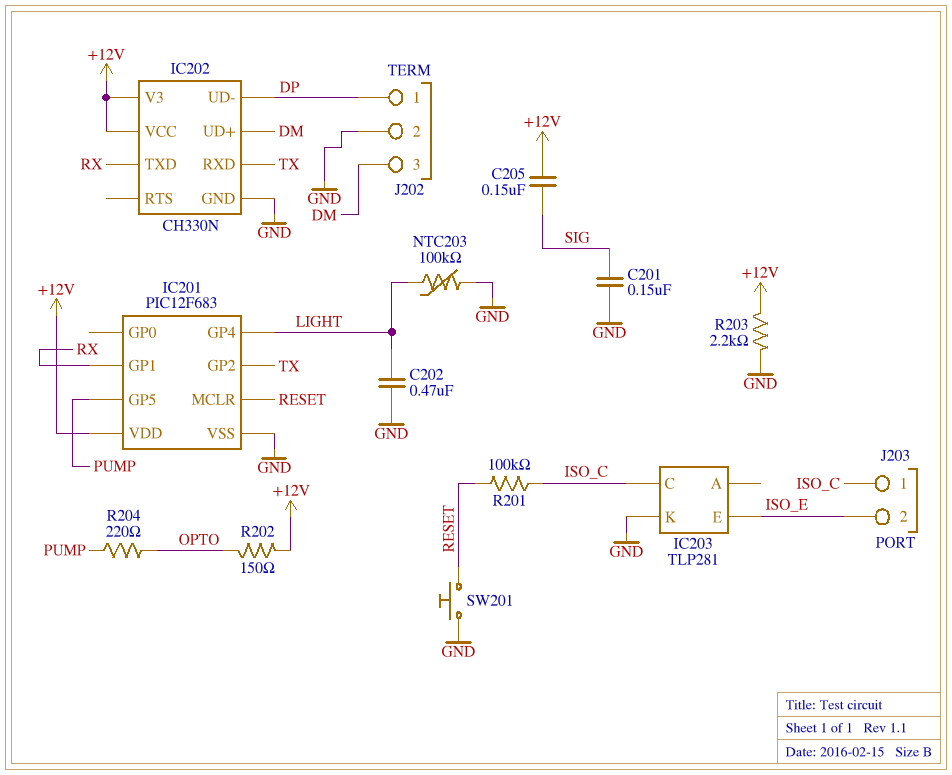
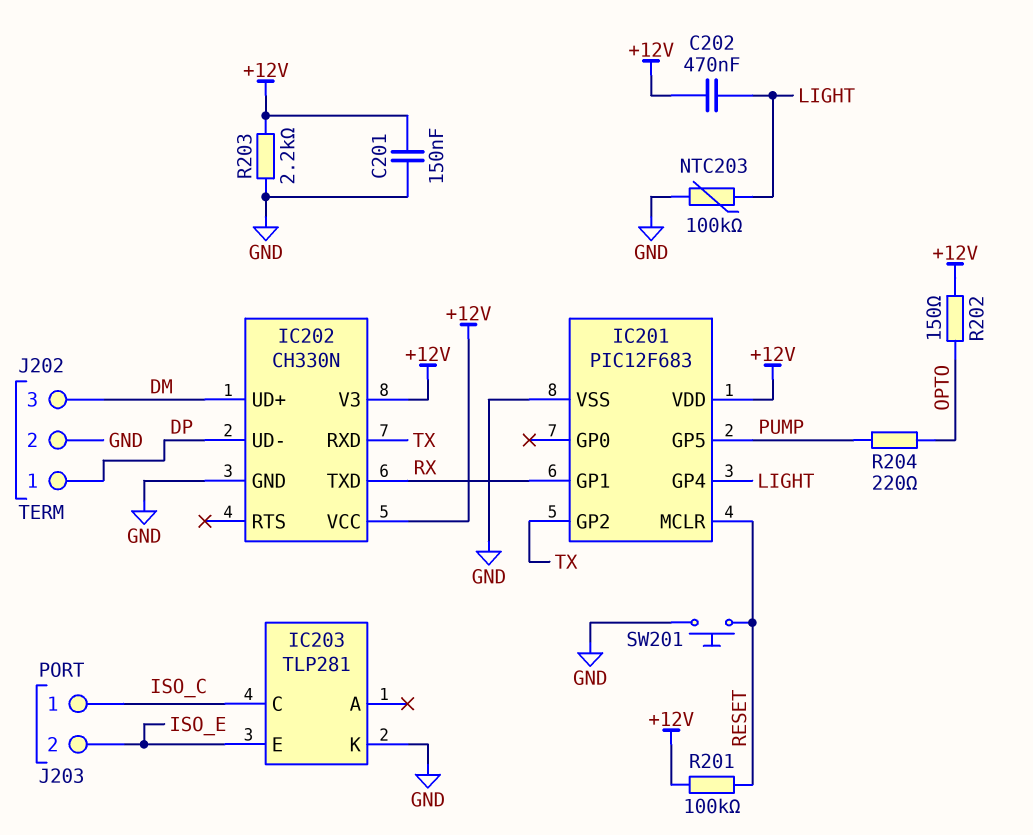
C201: 150nF (GND, SIG) -> 150nF (+12V, GND)
C202: 470nF (GND, LIGHT) -> 470nF (+12V, LIGHT)
C205: 150nF (+12V, SIG) -> none
R201: 100k (ISO_C, RESET) -> 100k (+12V, RESET)

